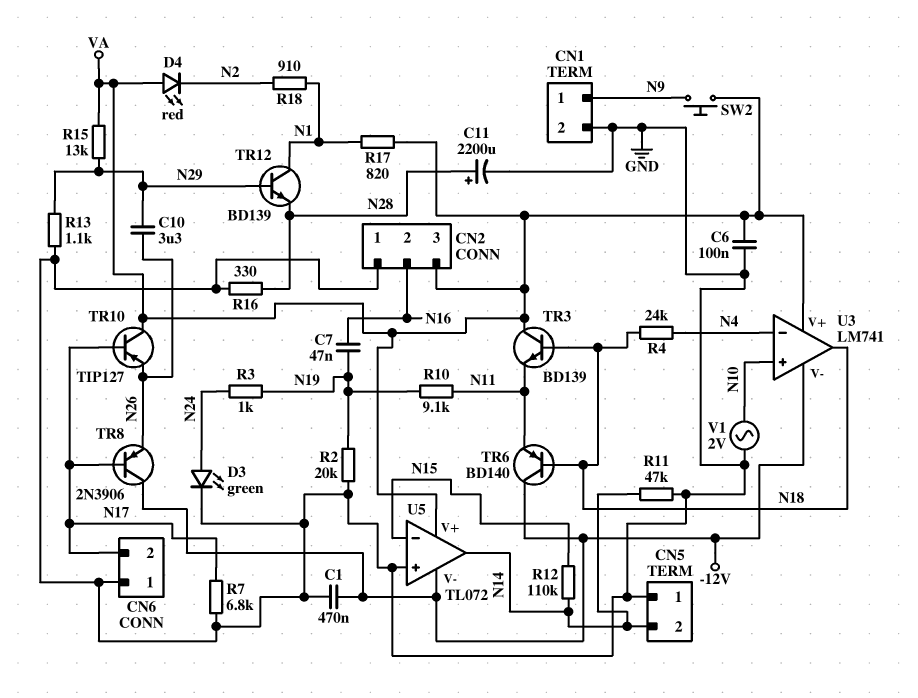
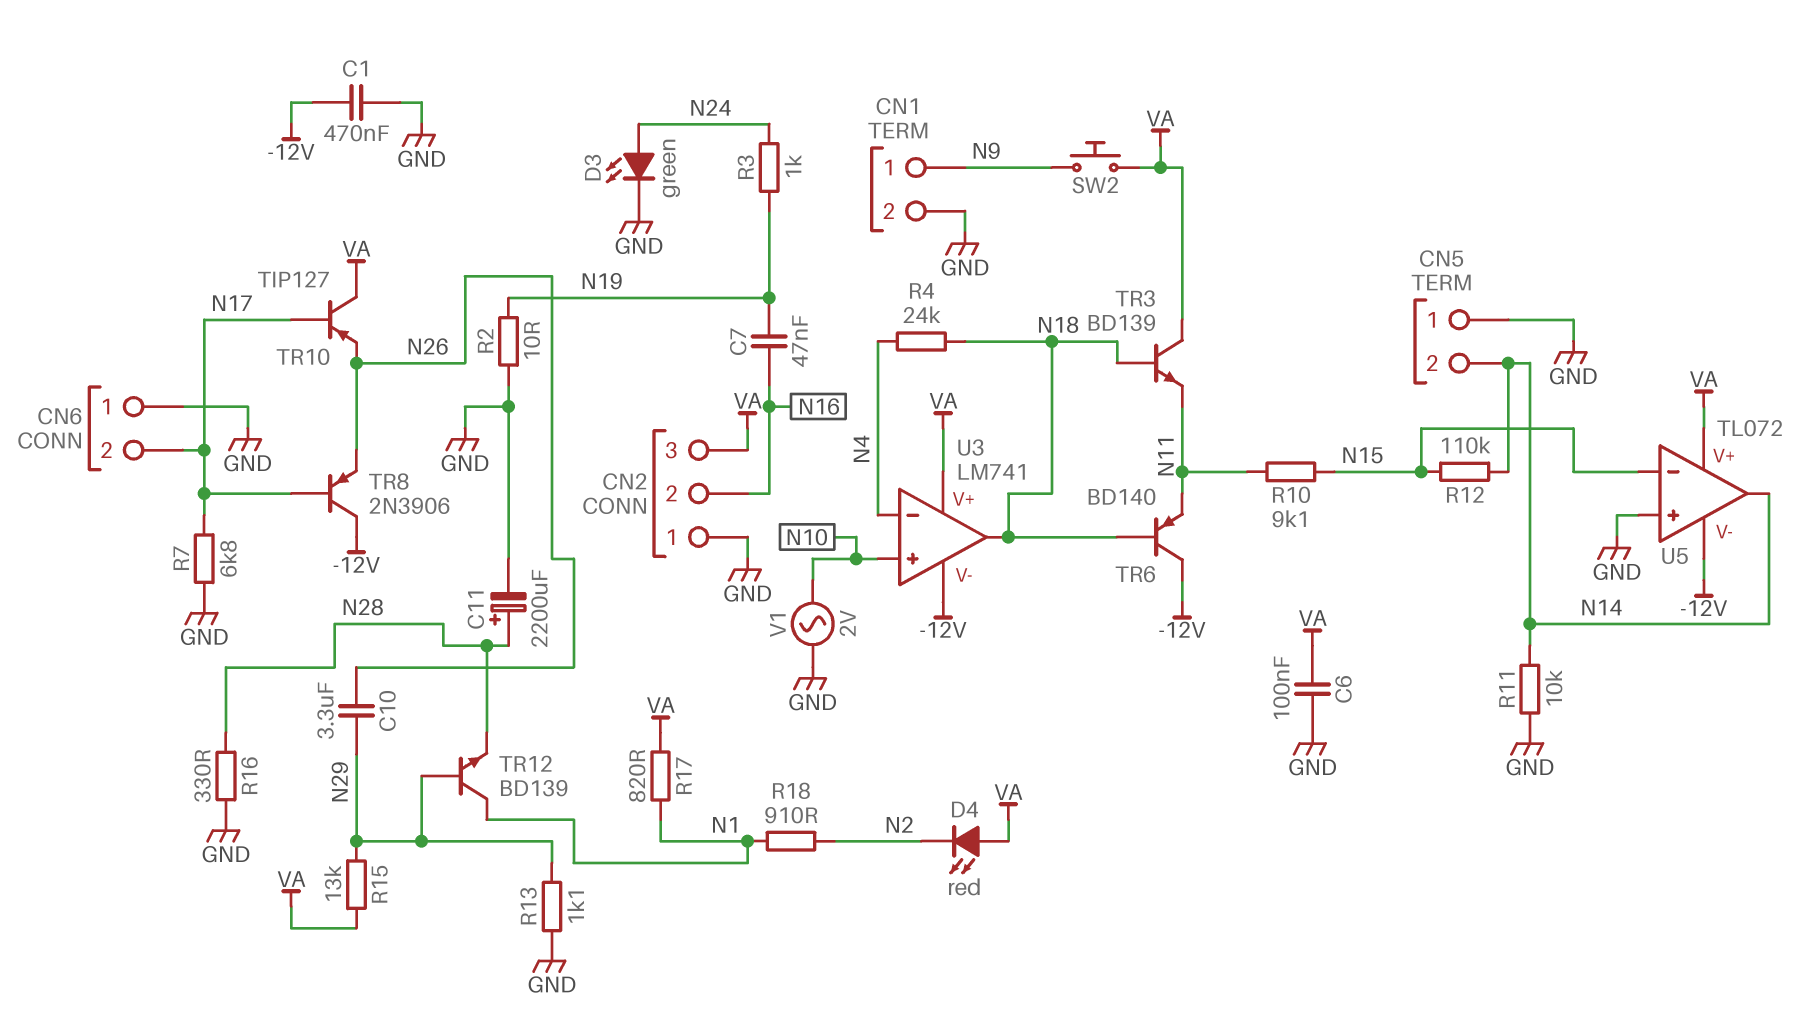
R2: 20k (GND, N19) -> 10 (GND, N19)
R10: 9.1k (N11, N19) -> 9.1k (N11, N15)
R11: 47k (GND, N14) -> 10k (GND, N14)

